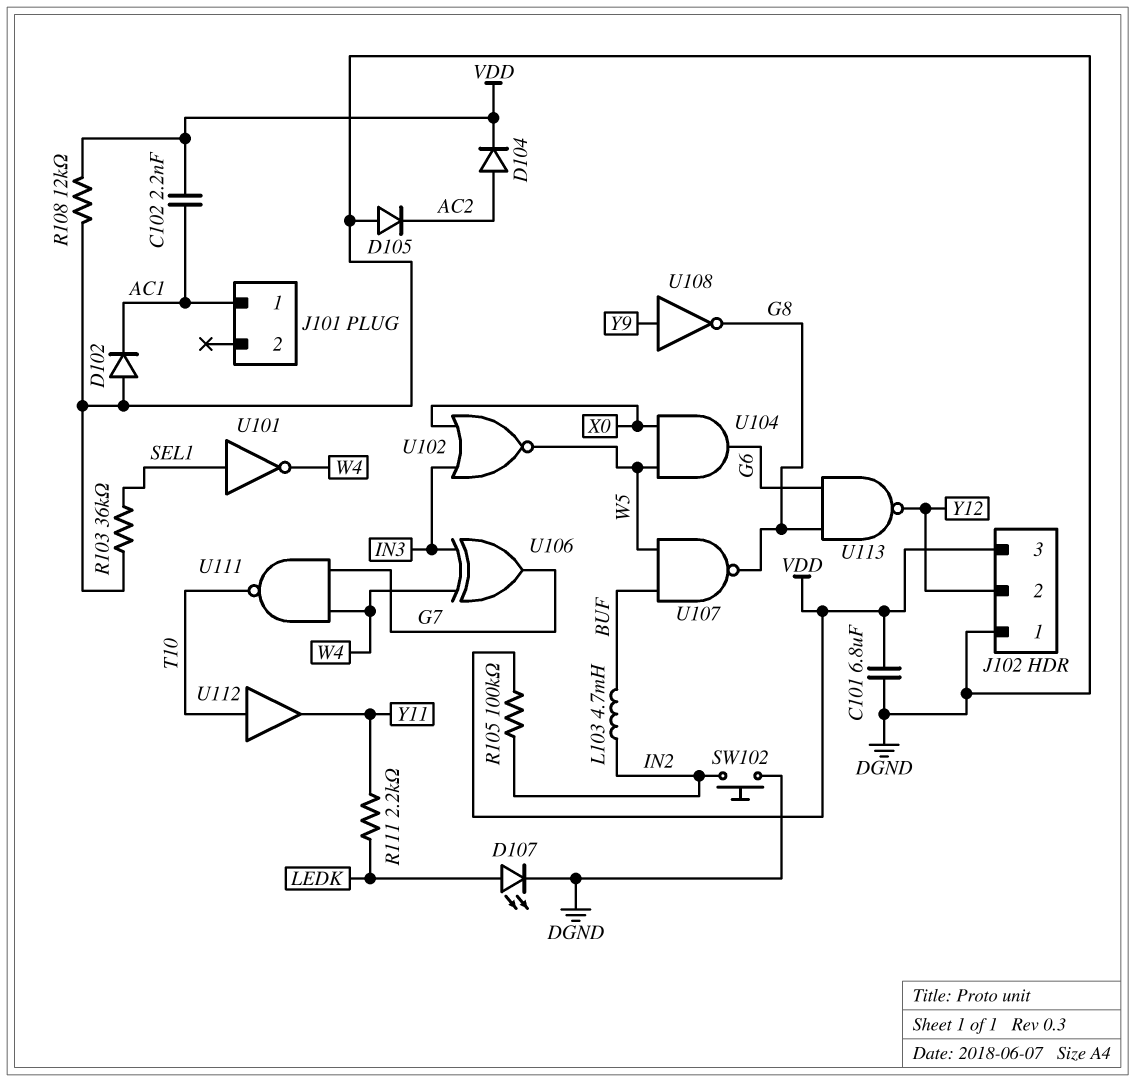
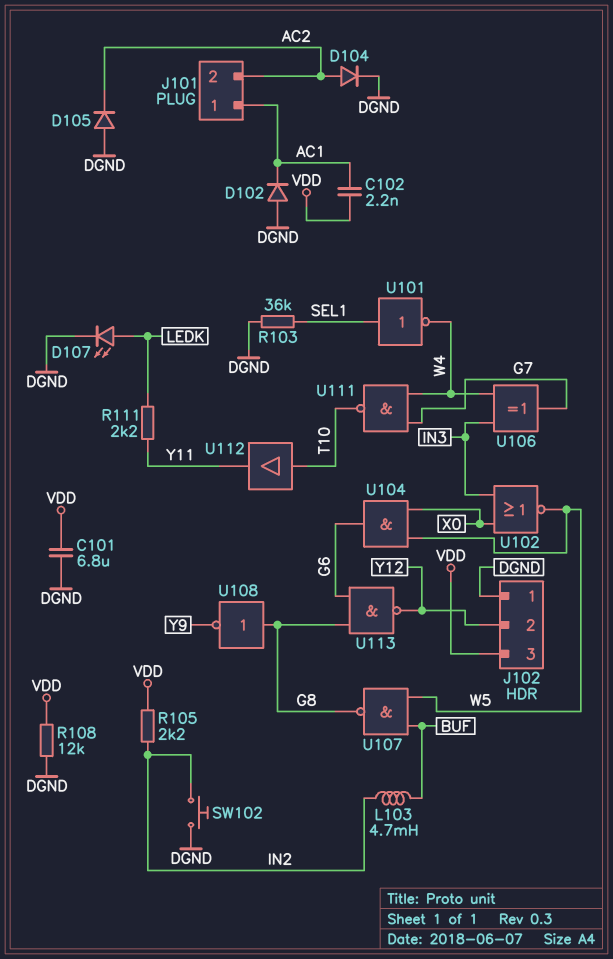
D104: diode (A AC2, K VDD) -> diode (A AC2, K DGND)
J101 pin 2: none -> AC2
R105: 100k (IN2, VDD) -> 2.2k (IN2, VDD)
U108: NOT (in Y9, out G8) -> NOT (in G8, out Y9)

